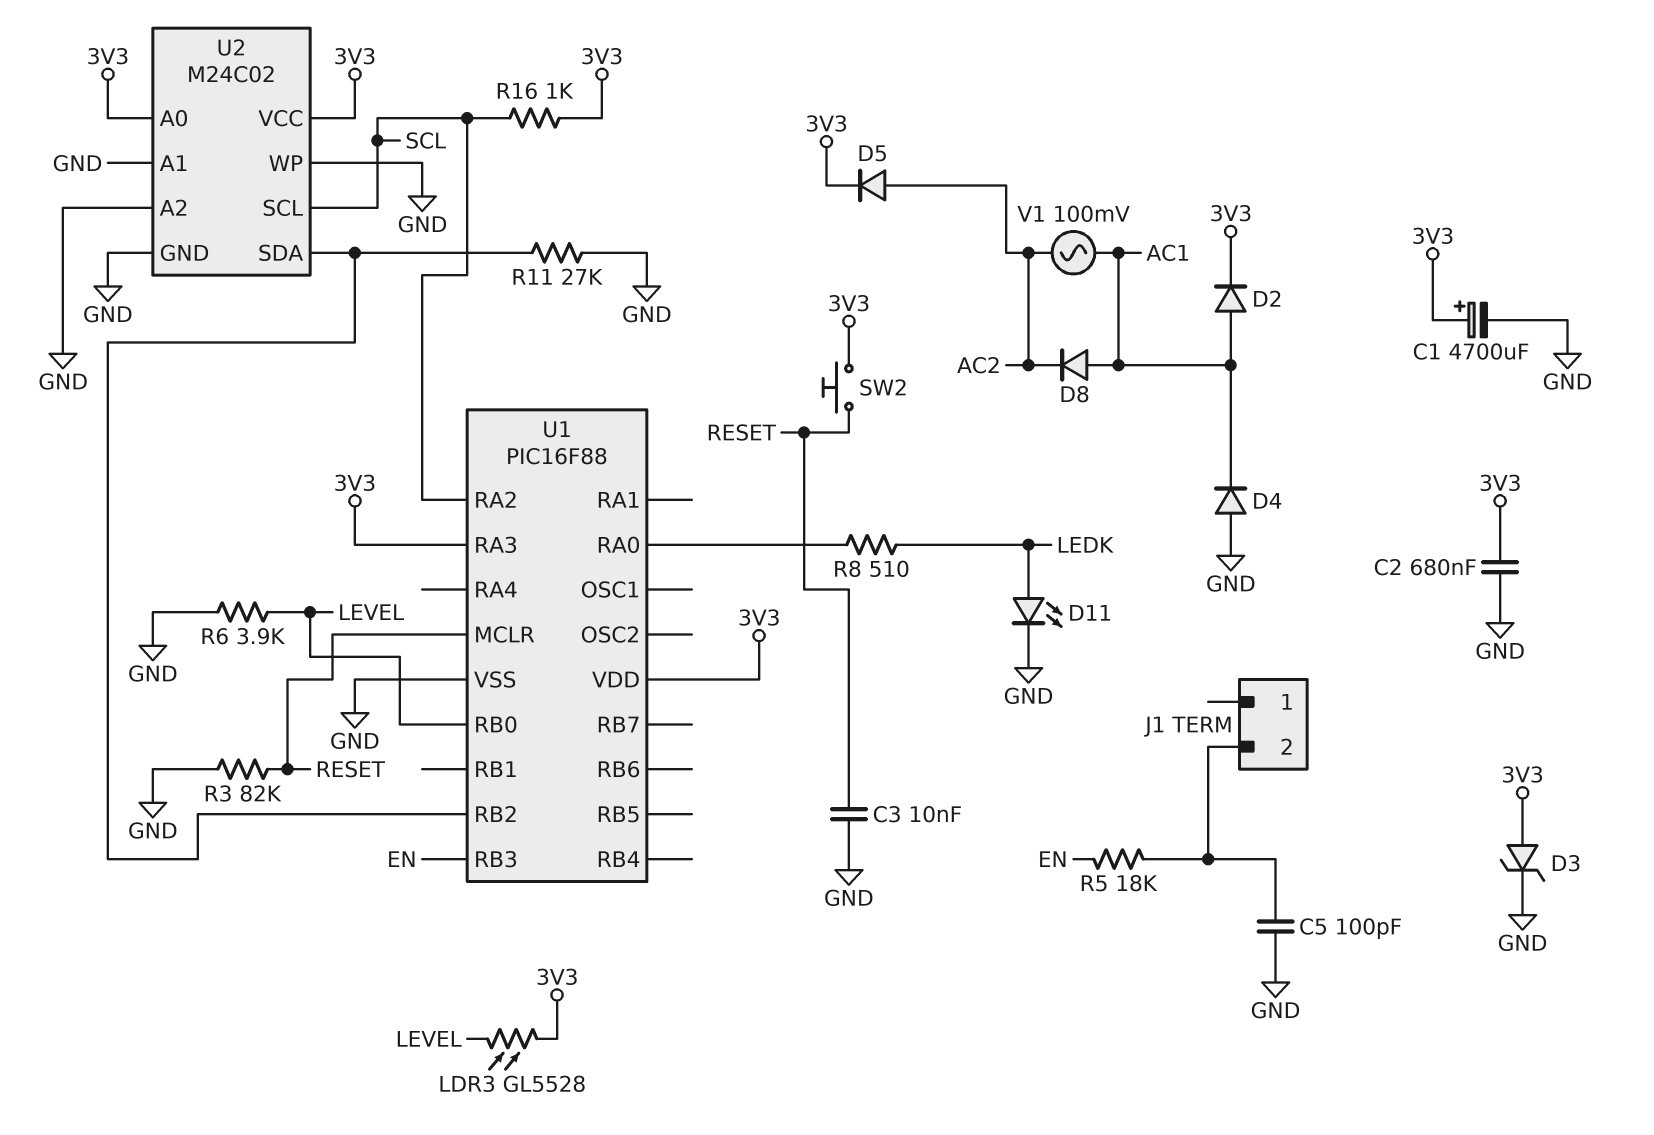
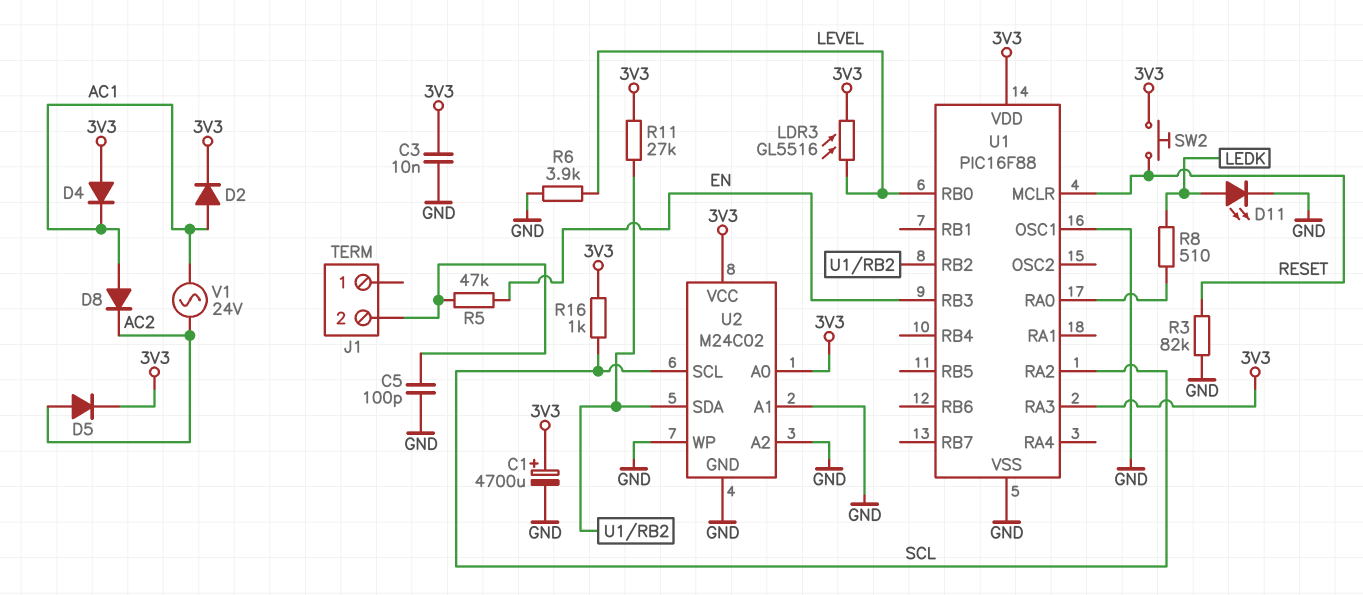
C2: 680nF (3V3, GND) -> none
C3: 10nF (GND, RESET) -> 10nF (3V3, GND)
D3: zener (A 3V3, K GND) -> none
D4: diode (A GND, K AC1) -> diode (A 3V3, K AC1)
LDR3: GL5528 (3V3, LEVEL) -> GL5516 (3V3, LEVEL)
R5: 18k (EN, J1/2) -> 47k (EN, J1/2)
R11: 27k (GND, U1/RB2) -> 27k (3V3, U1/RB2)
U1 pin OSC1: none -> GND
V1: AC 100mV (AC1, AC2) -> AC 24V (AC1, AC2)

